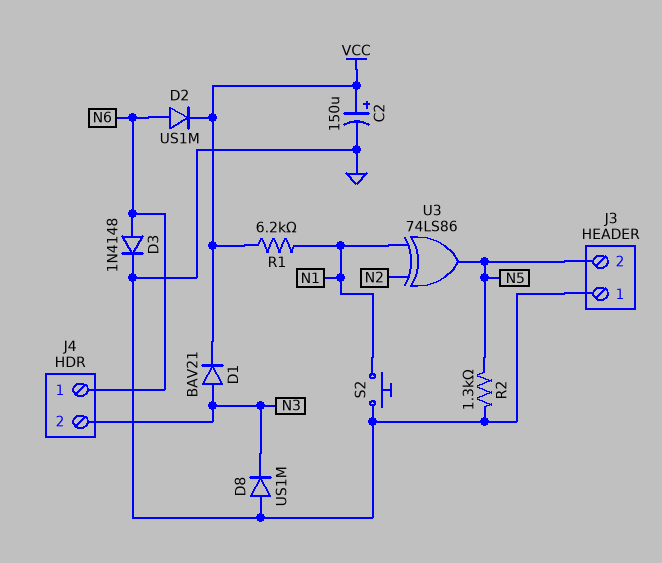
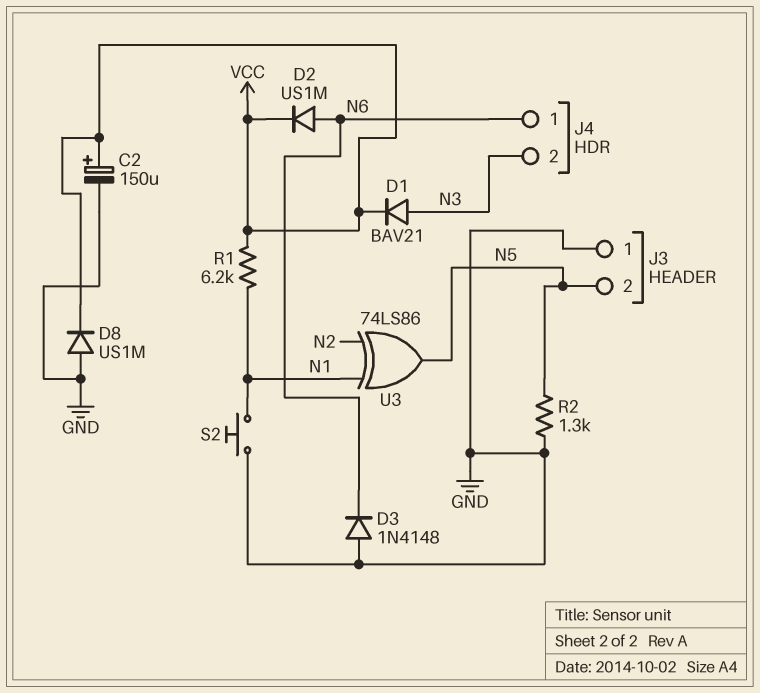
D3: diode 1N4148 (A N6, K GND) -> diode 1N4148 (A GND, K N6)
D8: diode US1M (A GND, K N3) -> diode US1M (A GND, K VCC)

